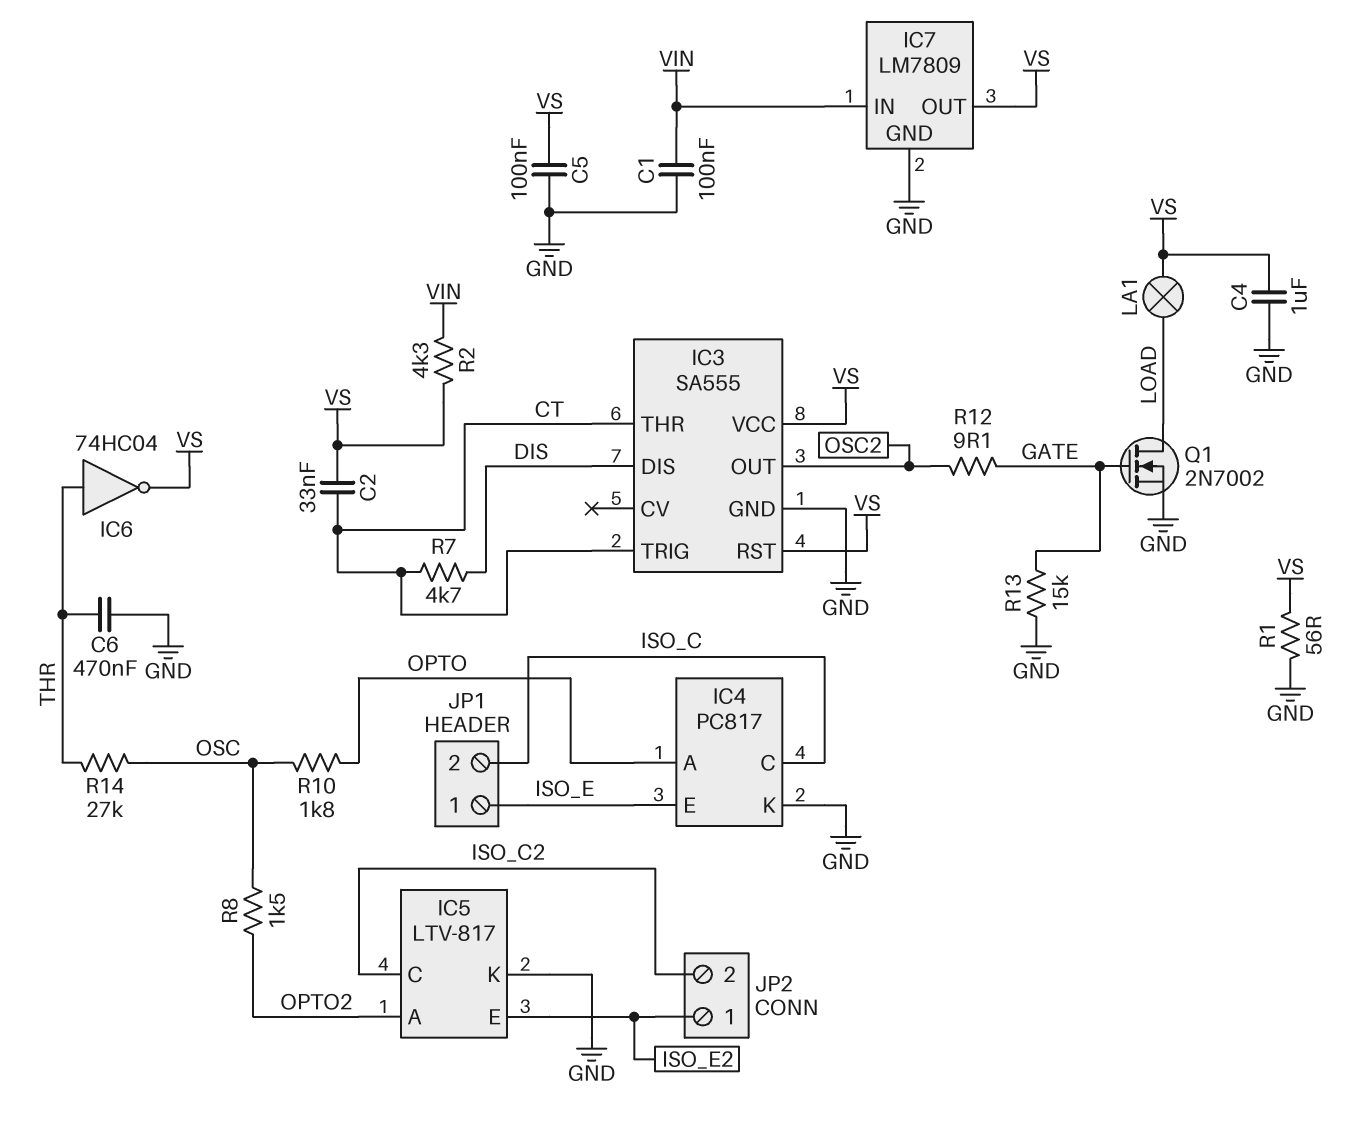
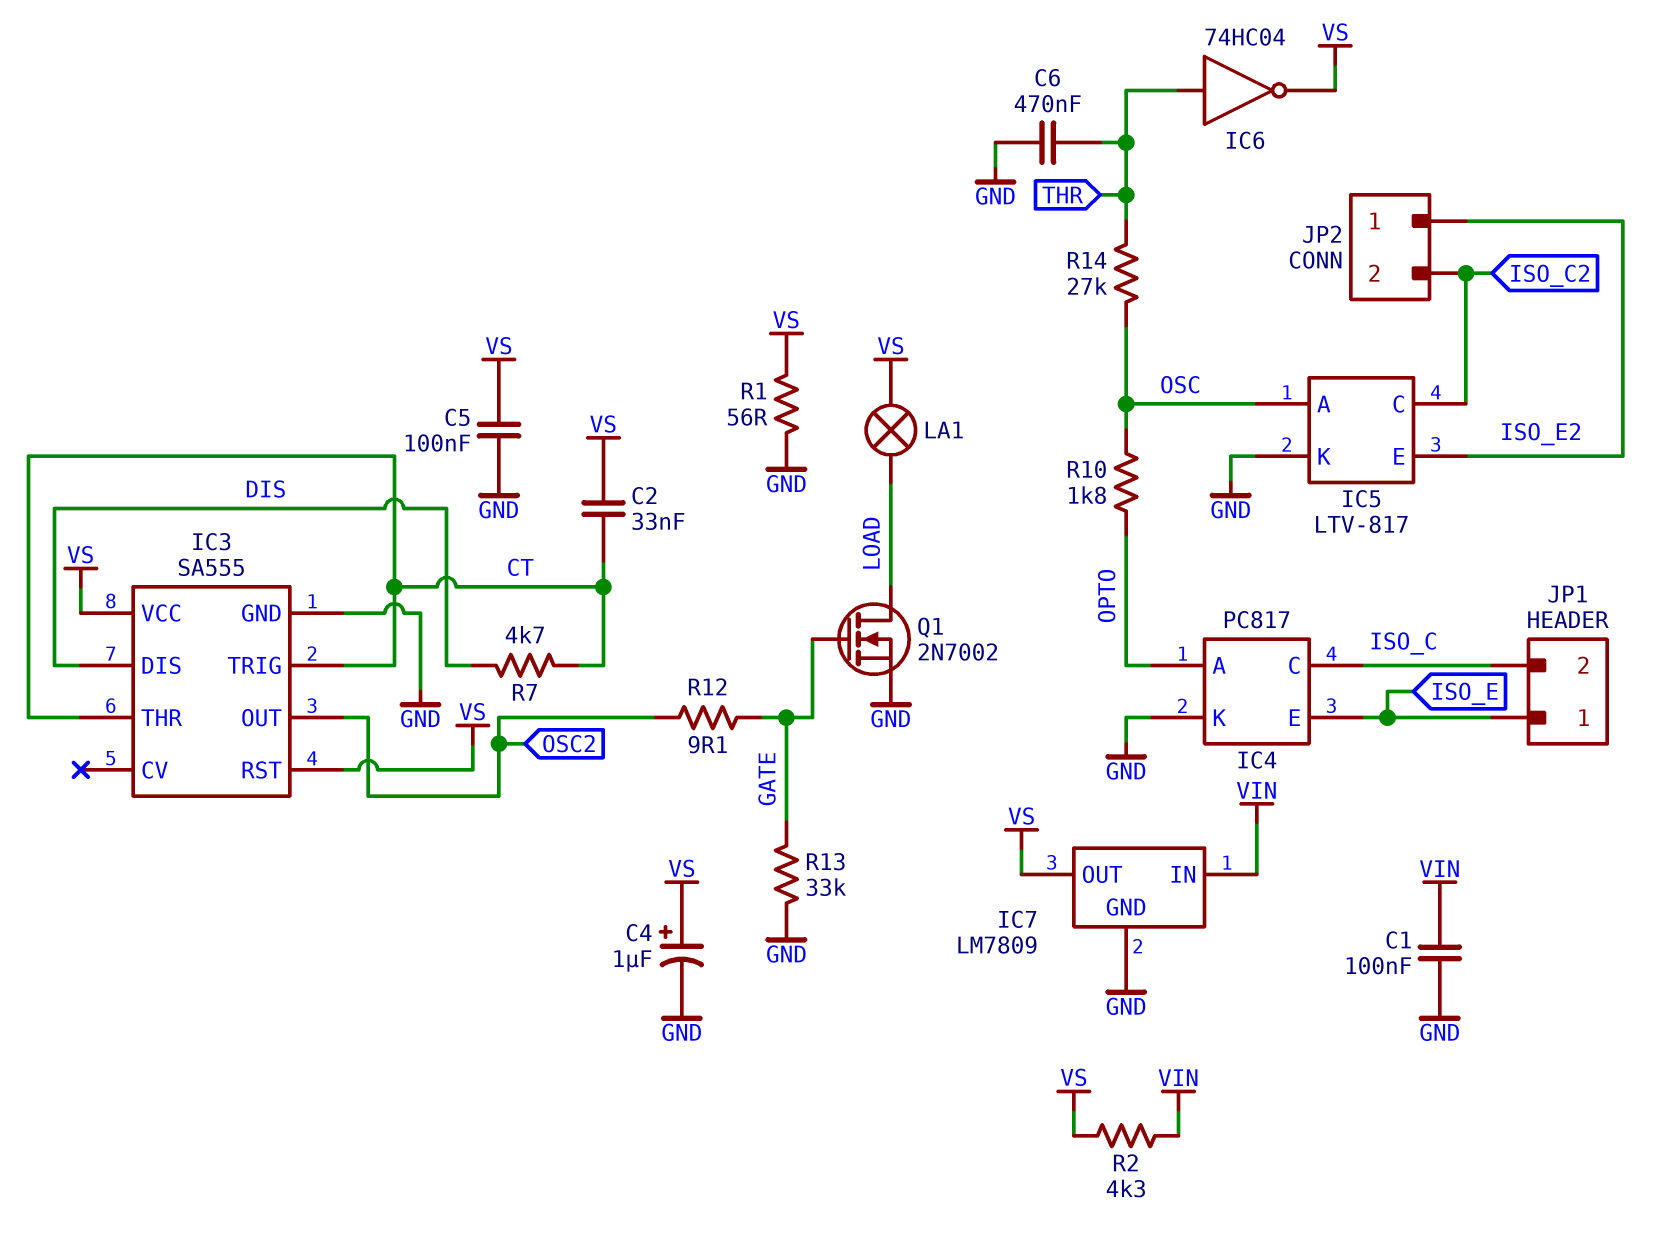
C4: 1uF (GND, VS) -> 1uF (plus VS, minus GND)
IC5 pin A: OPTO2 -> OSC
R8: 1.5k (OPTO2, OSC) -> none
R13: 15k (GATE, GND) -> 33k (GATE, GND)

